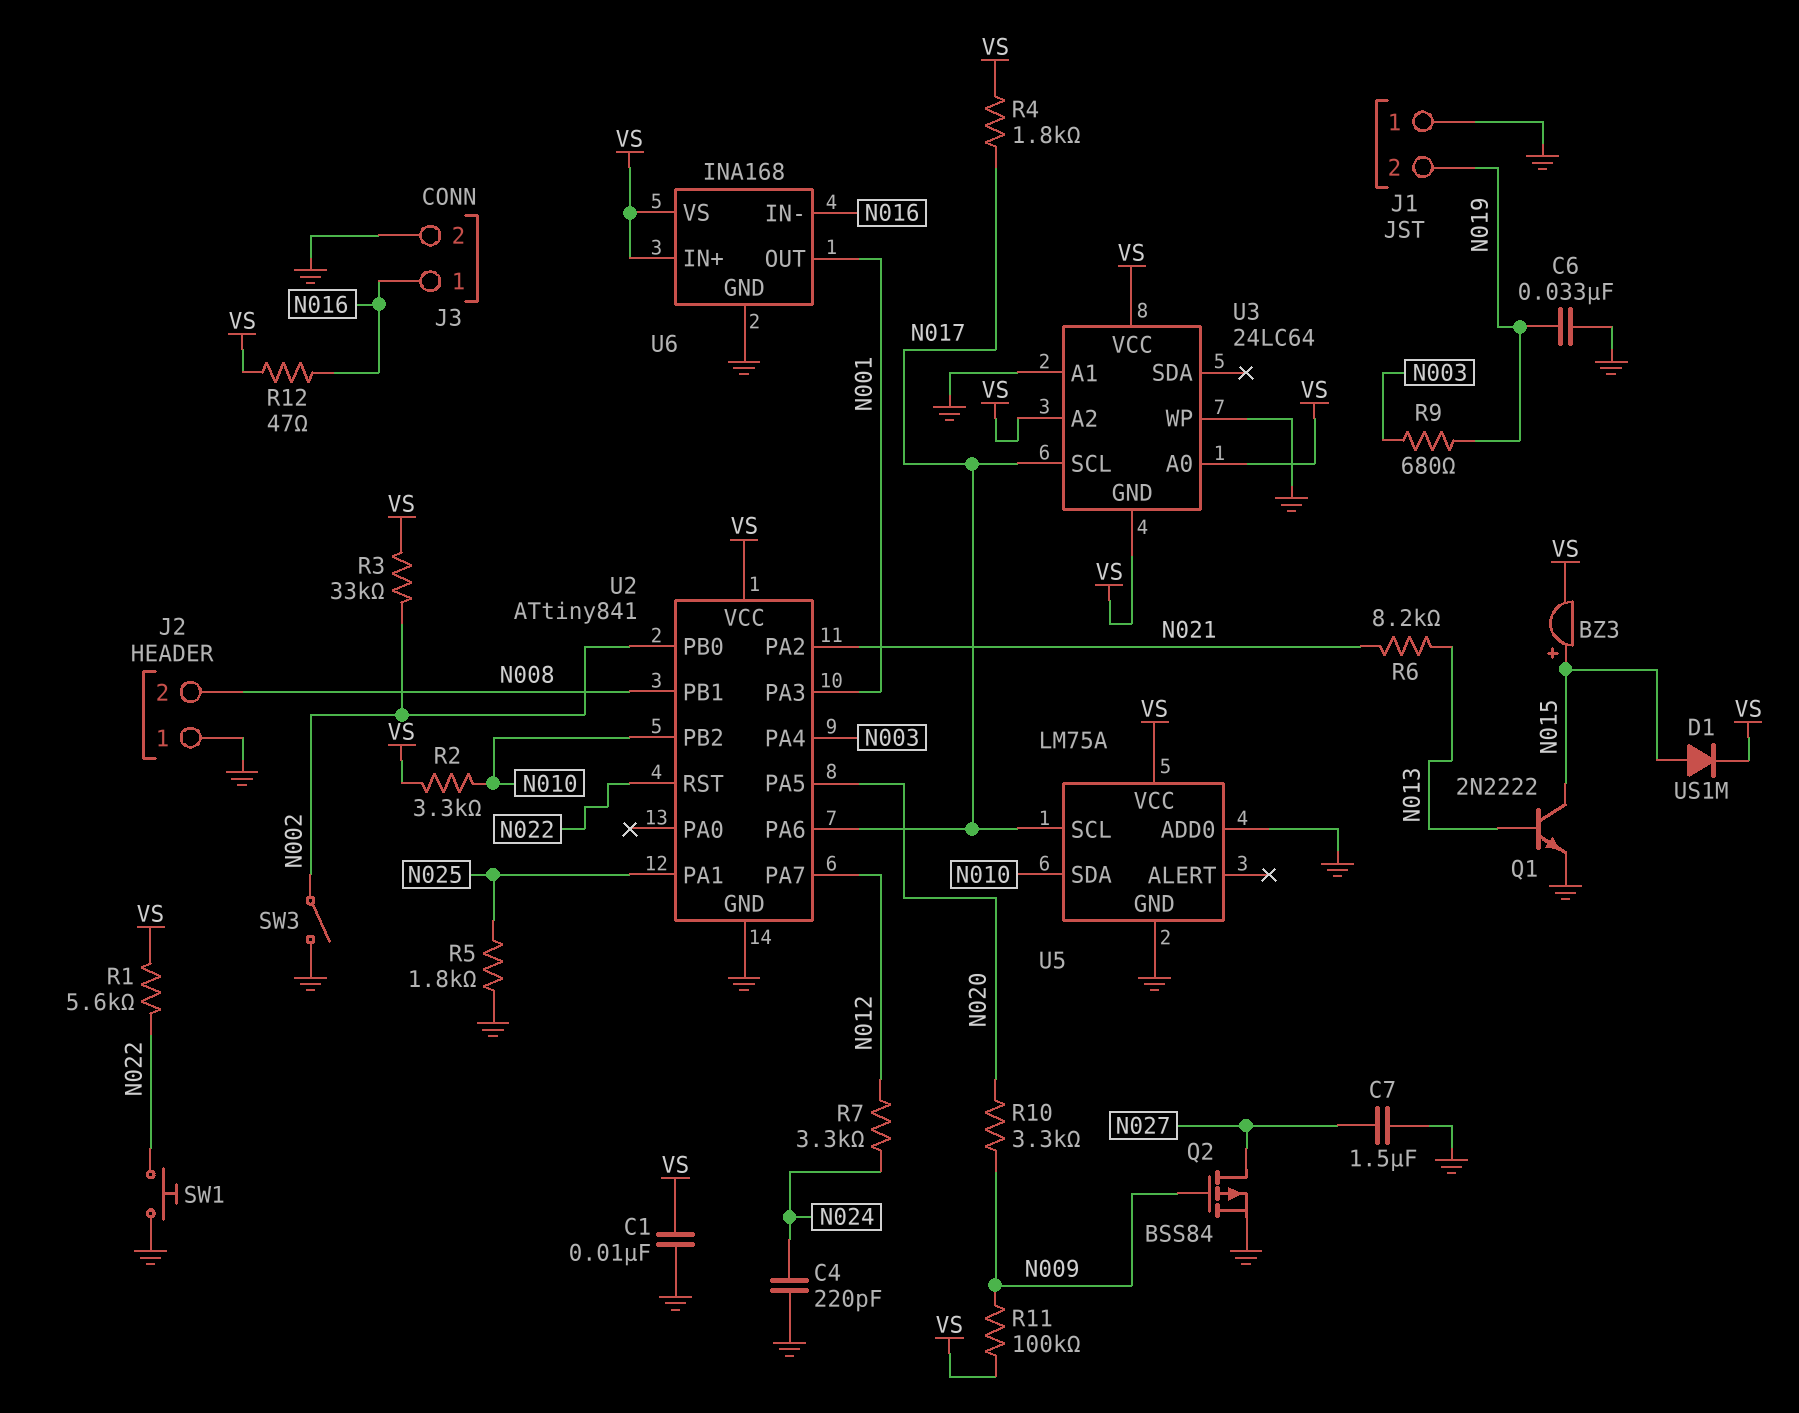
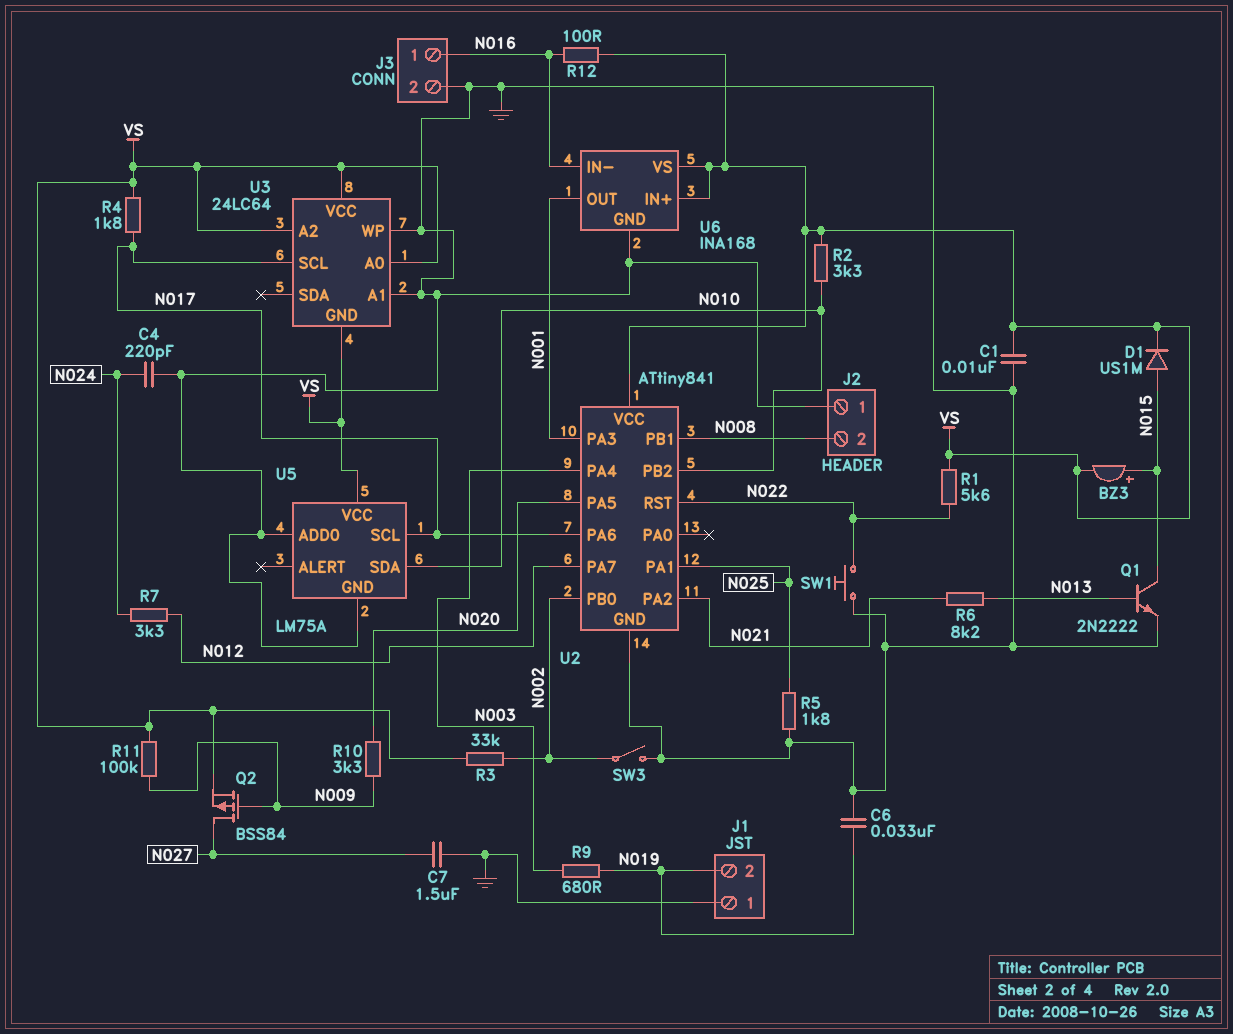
Q2: PMOS BSS84 (G N009, D N027, S GND) -> PMOS BSS84 (G N009, D N027, S VS)
R12: 47 (N016, VS) -> 100 (N016, VS)

